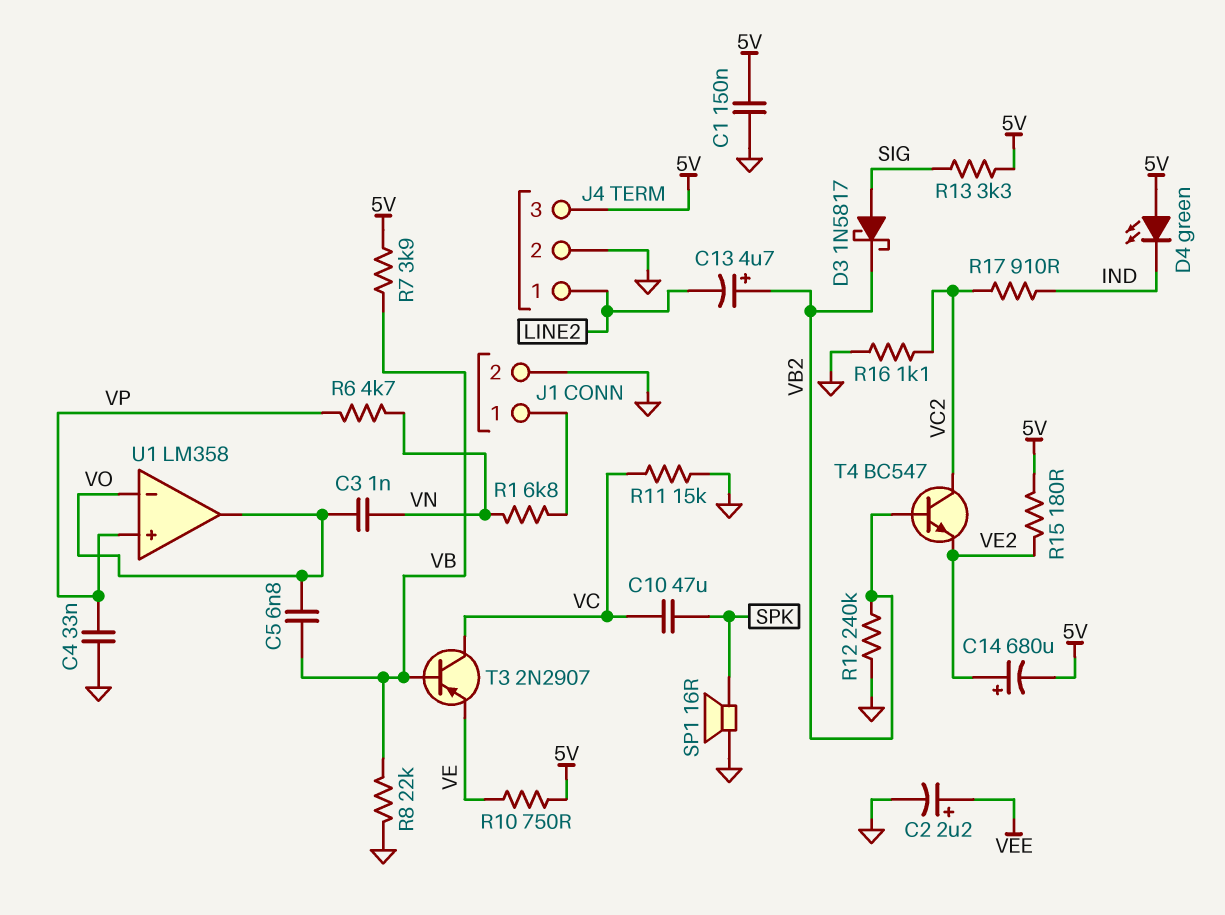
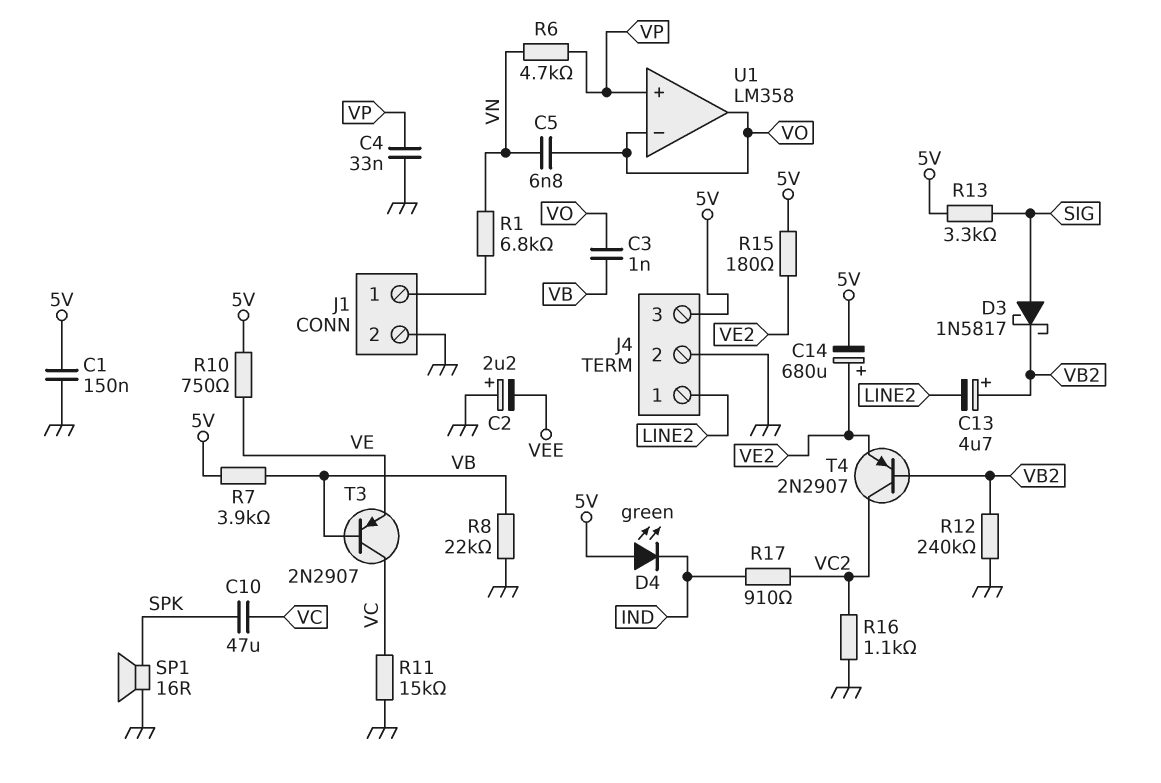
C2: 2.2uF (plus VEE, minus GND) -> 2.2uF (plus GND, minus VEE)
C3: 1nF (VN, VO) -> 1nF (VB, VO)
C5: 6.8nF (VB, VO) -> 6.8nF (VN, VO)
T4: NPN BC547 (B VB2, C VC2, E VE2) -> PNP 2N2907 (B VB2, C VC2, E VE2)

